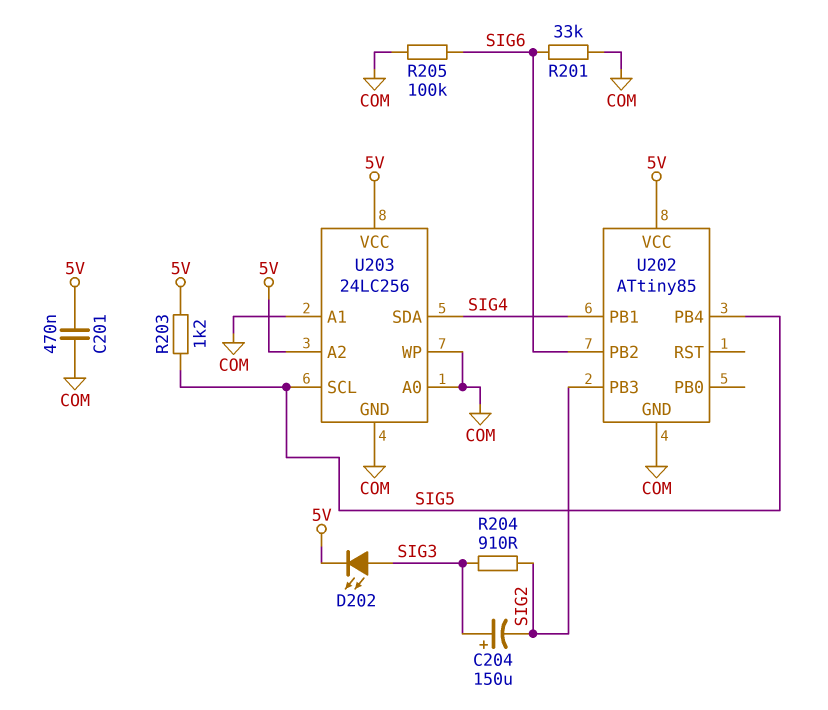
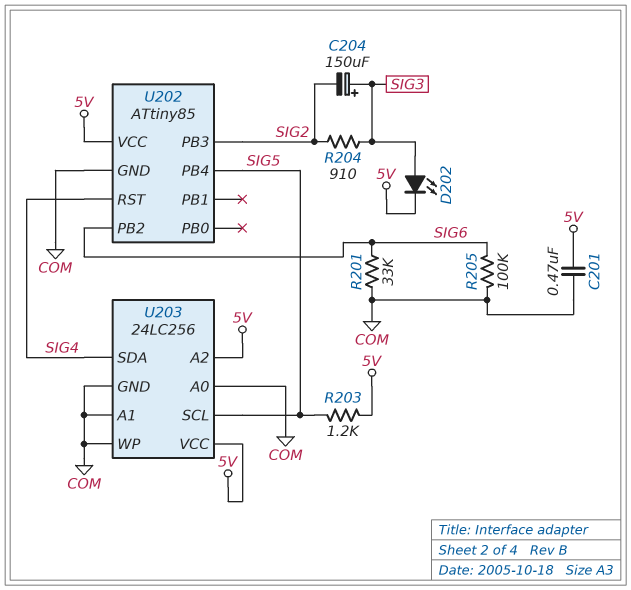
U202 pin PB1: SIG4 -> none
U202 pin RST: none -> SIG4

